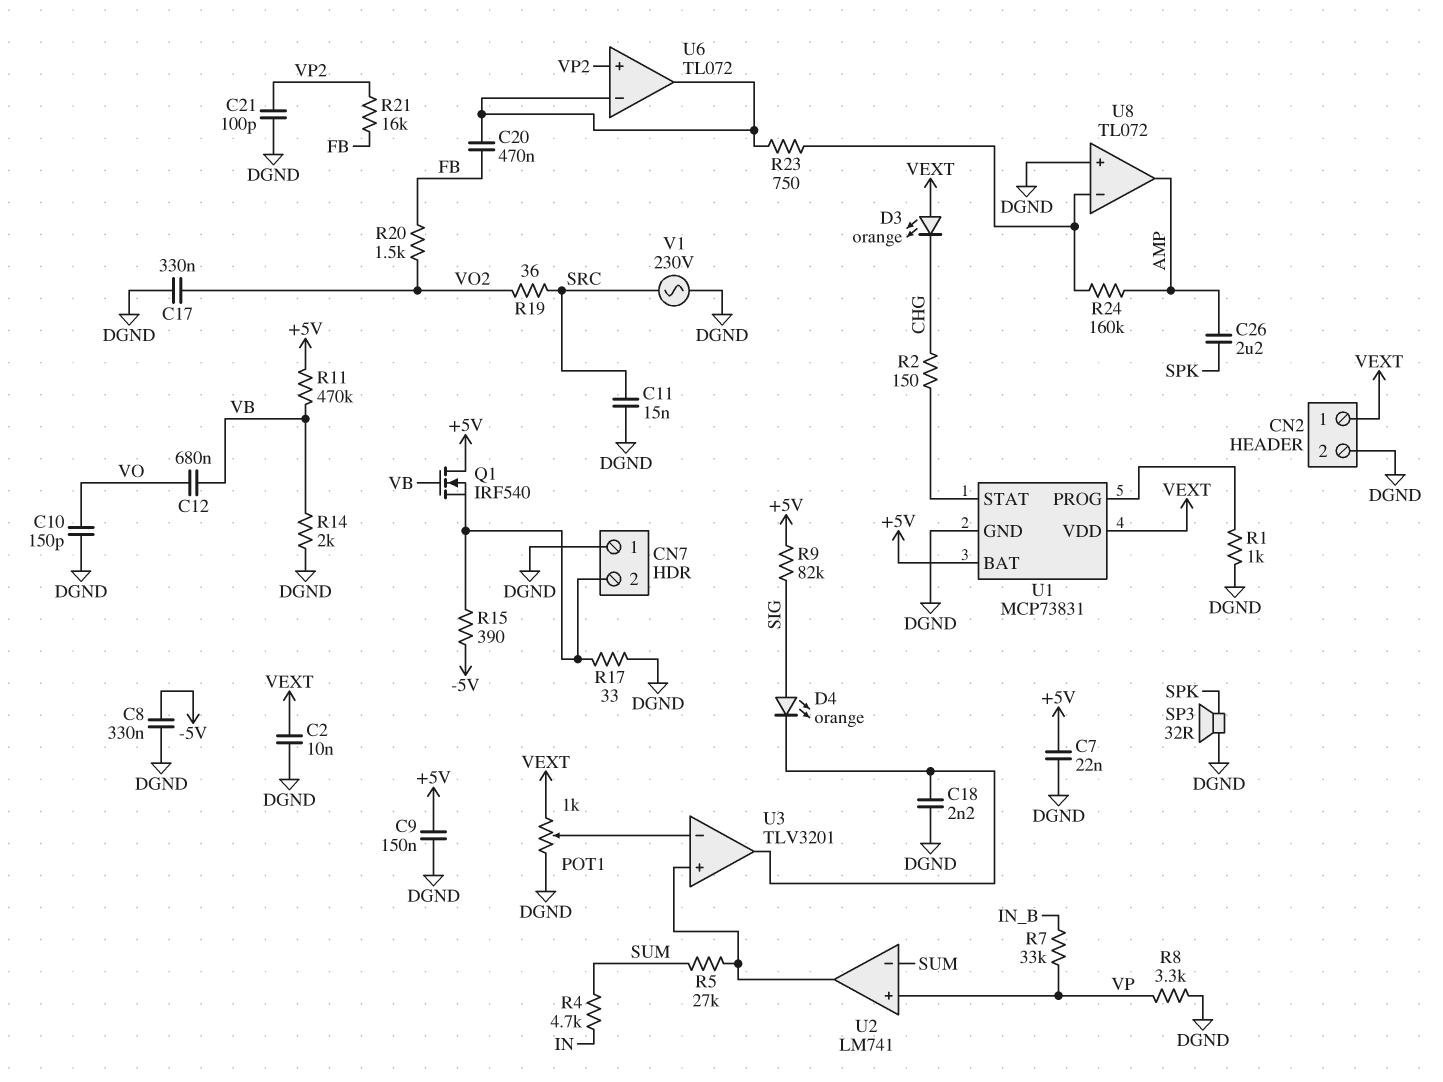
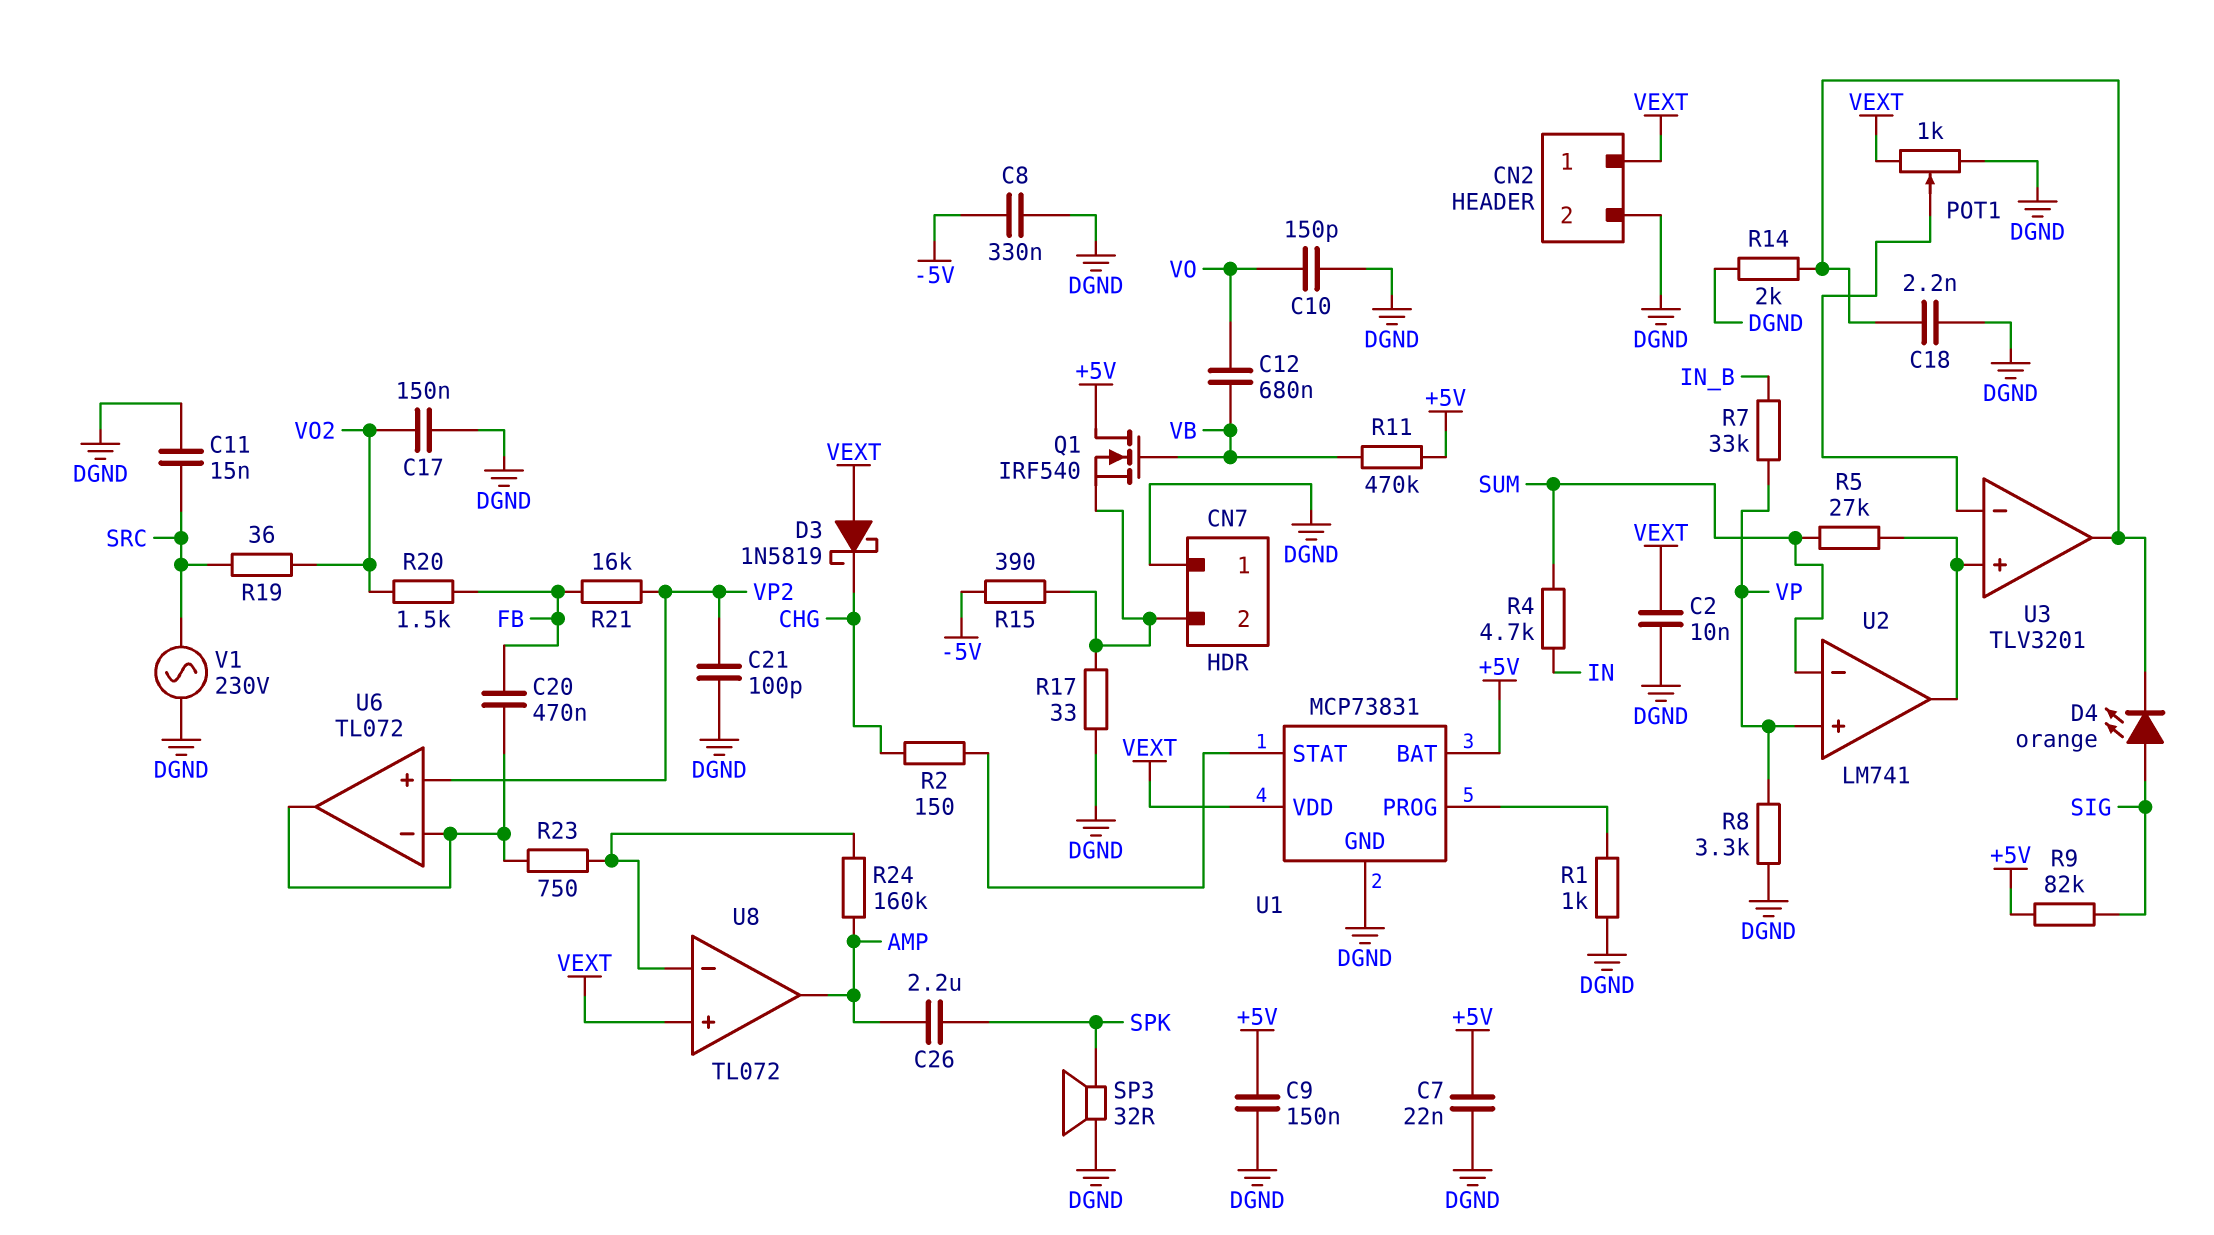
C17: 330nF (DGND, VO2) -> 150nF (DGND, VO2)
D3: LED orange (A VEXT, K CHG) -> schottky 1N5819 (A VEXT, K CHG)
R14: 2k (DGND, VB) -> 2k (DGND, U3/out)
U8 pin in+: DGND -> VEXT

